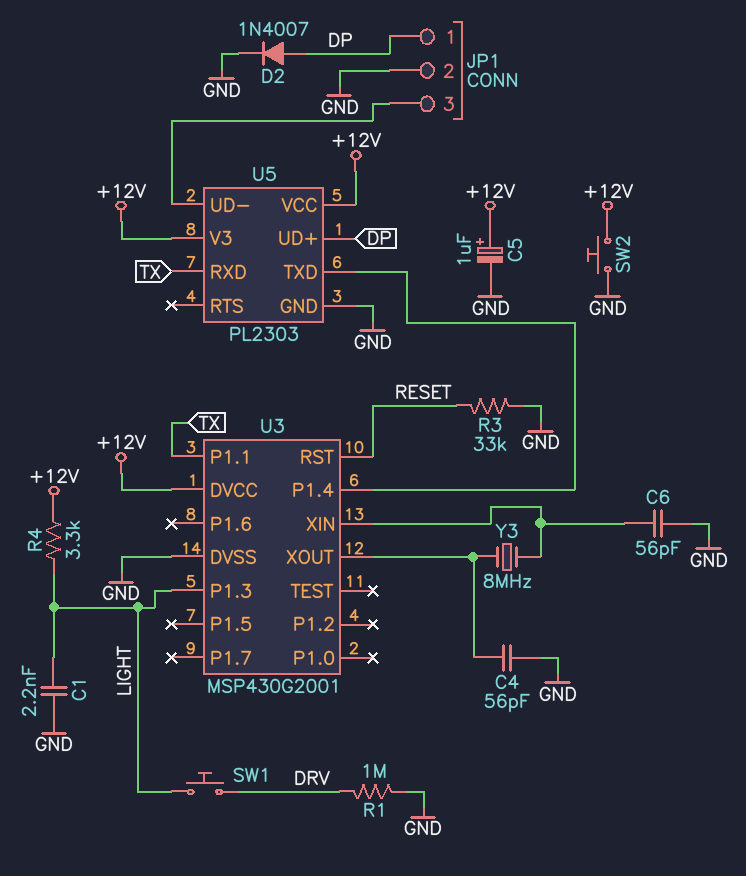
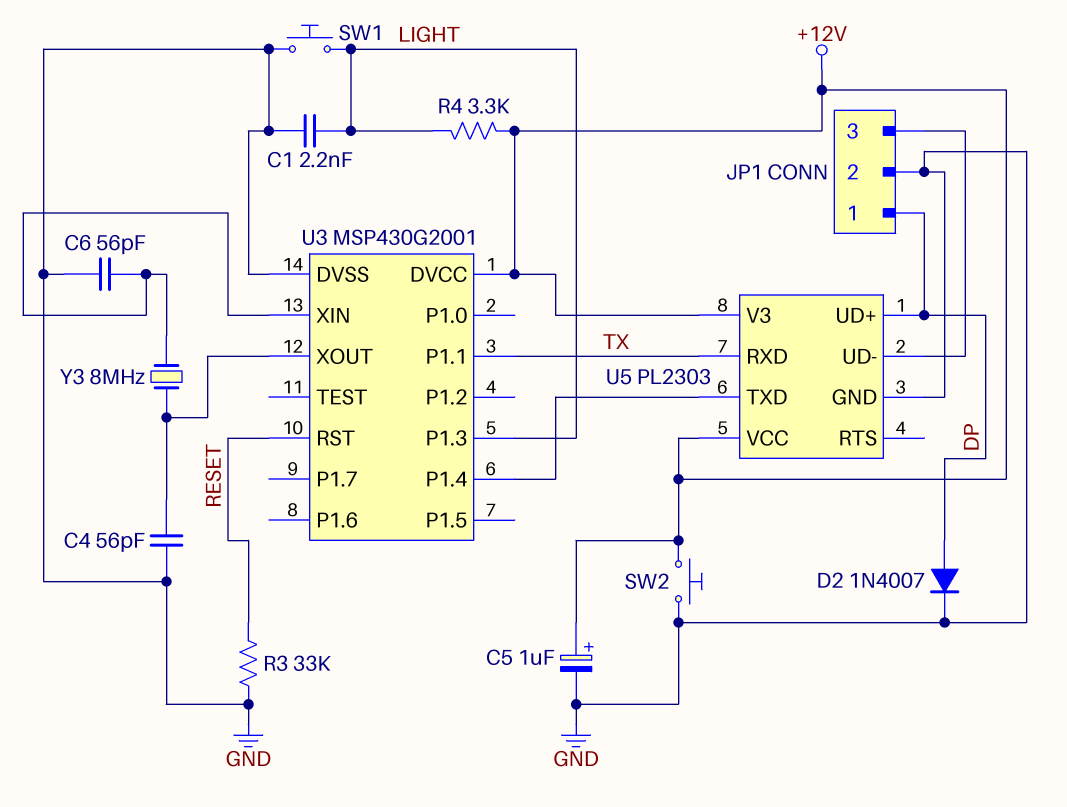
R1: 1M (DRV, GND) -> none
SW1: button (DRV, LIGHT) -> button (GND, LIGHT)

